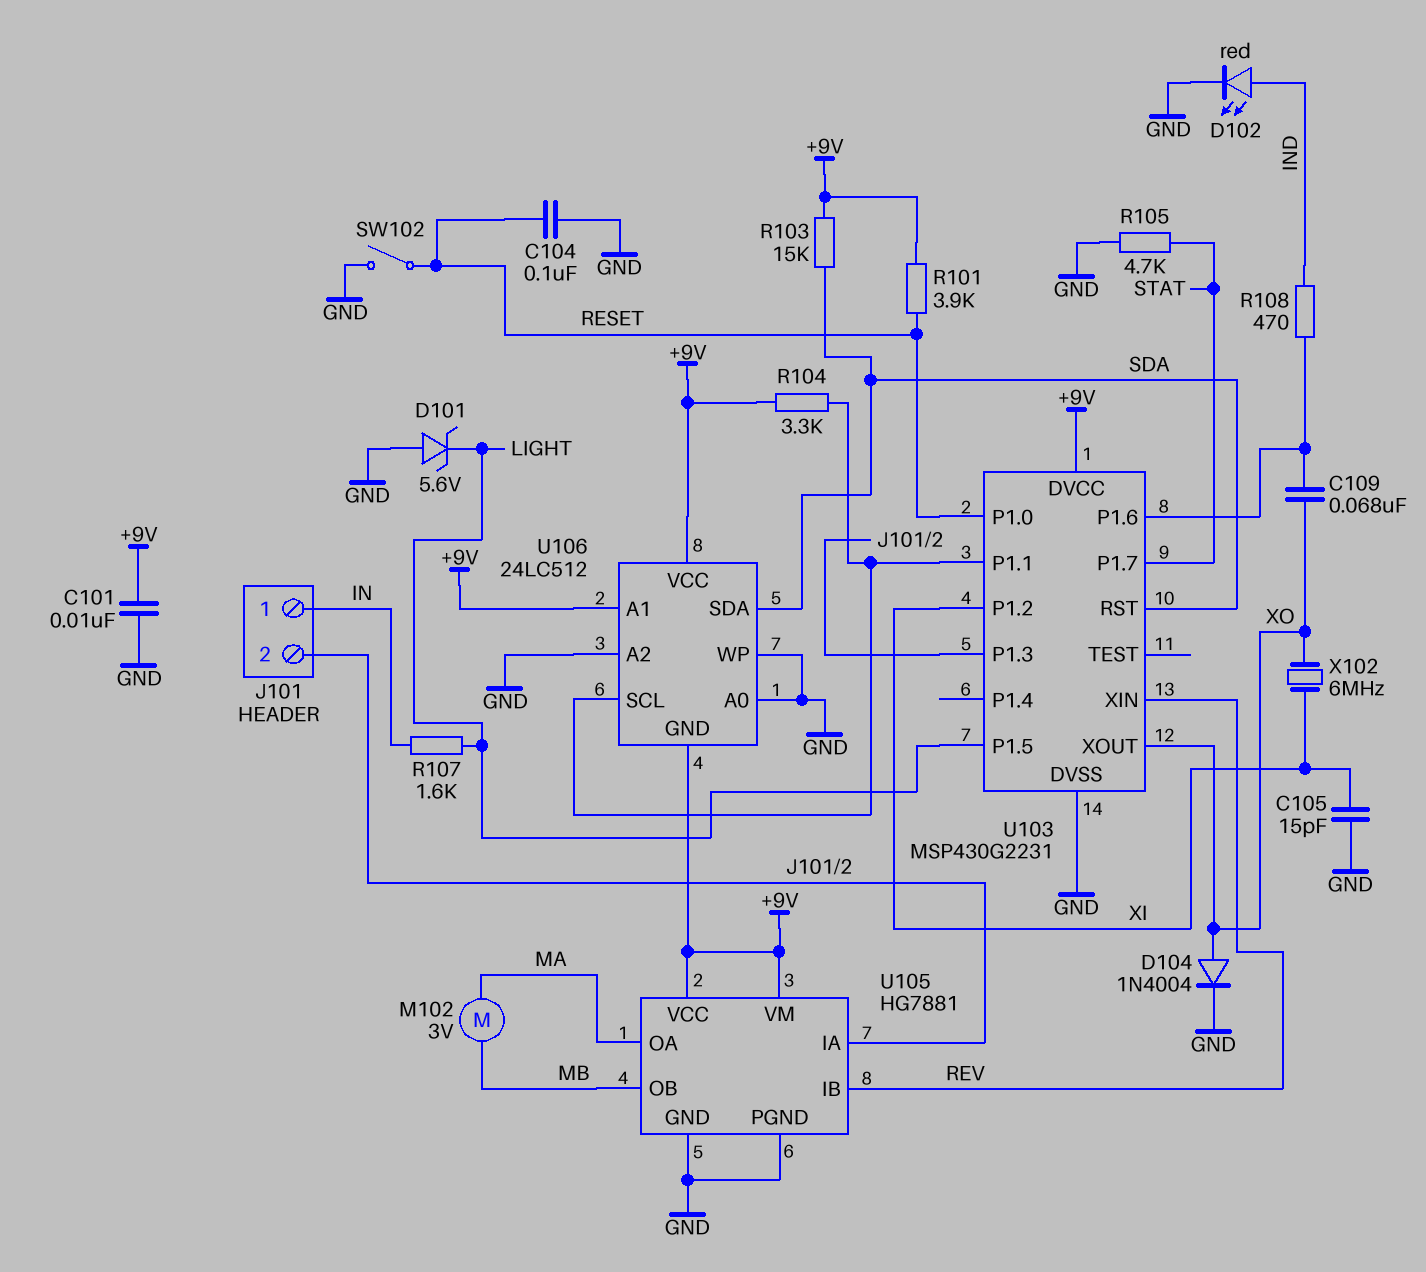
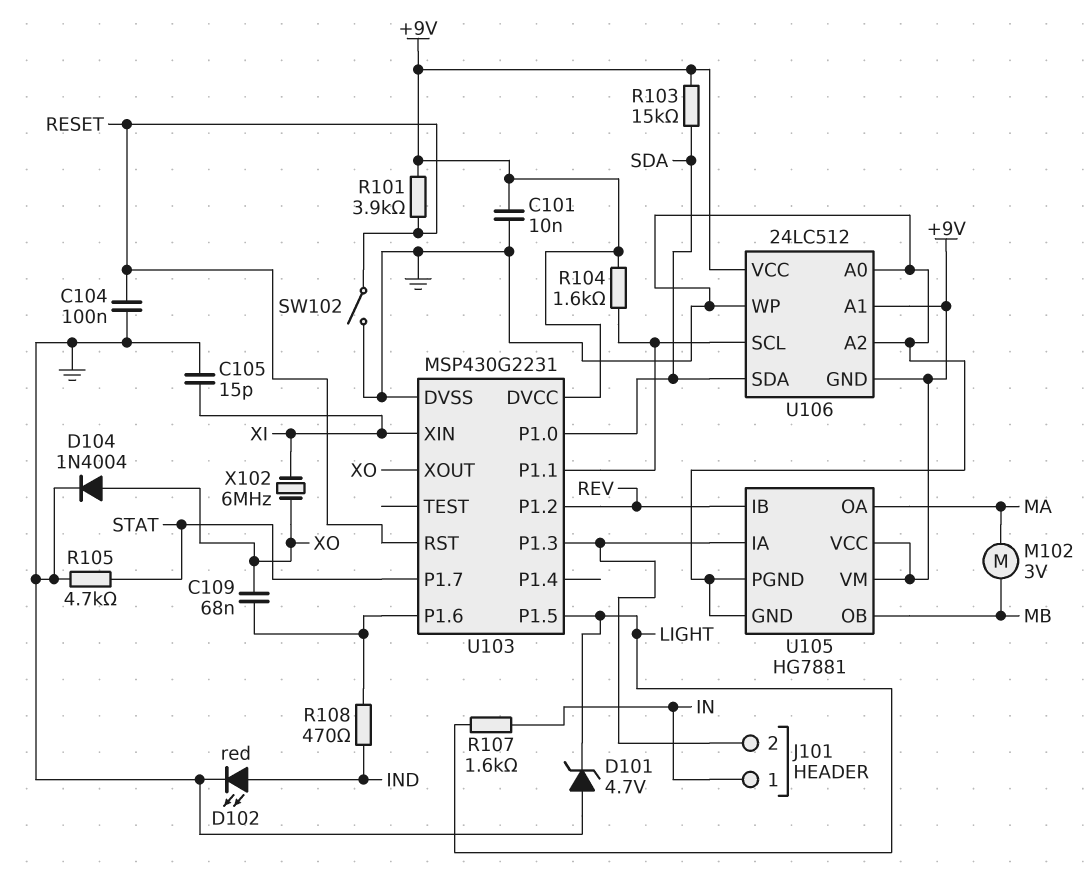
D101: zener 5.6V (A GND, K LIGHT) -> zener 4.7V (A GND, K LIGHT)
R104: 3.3k (+9V, U103/P1.1) -> 1.6k (+9V, U103/P1.1)
U103 pin P1.0: RESET -> SDA
U103 pin P1.2: XI -> REV
U103 pin RST: SDA -> RESET
U103 pin XIN: REV -> XI

